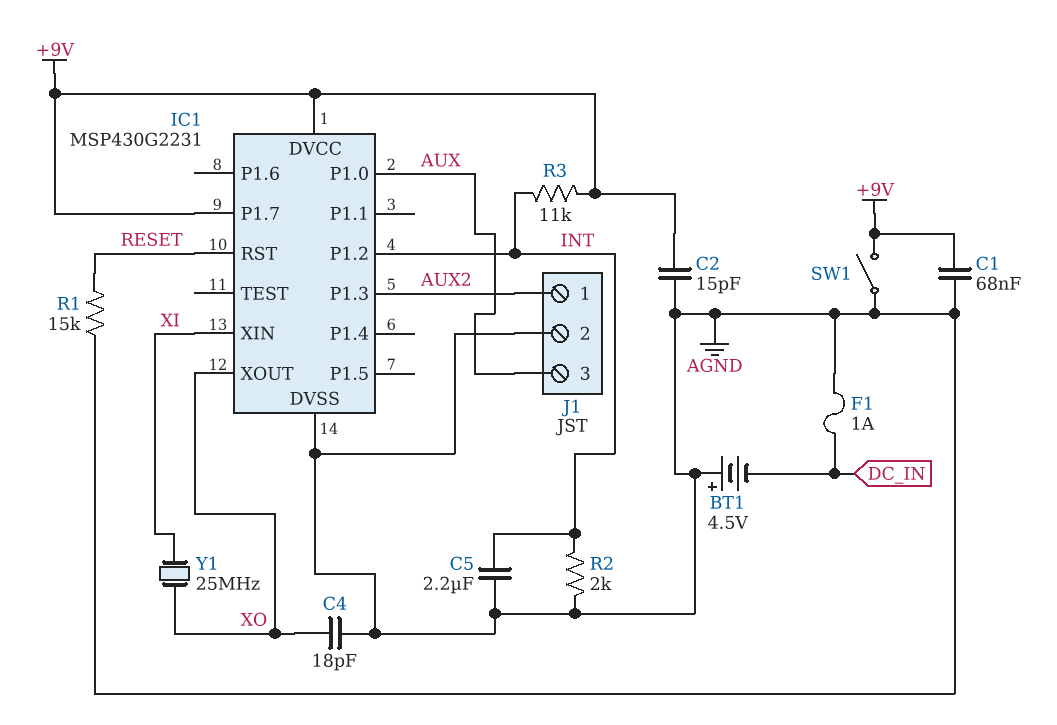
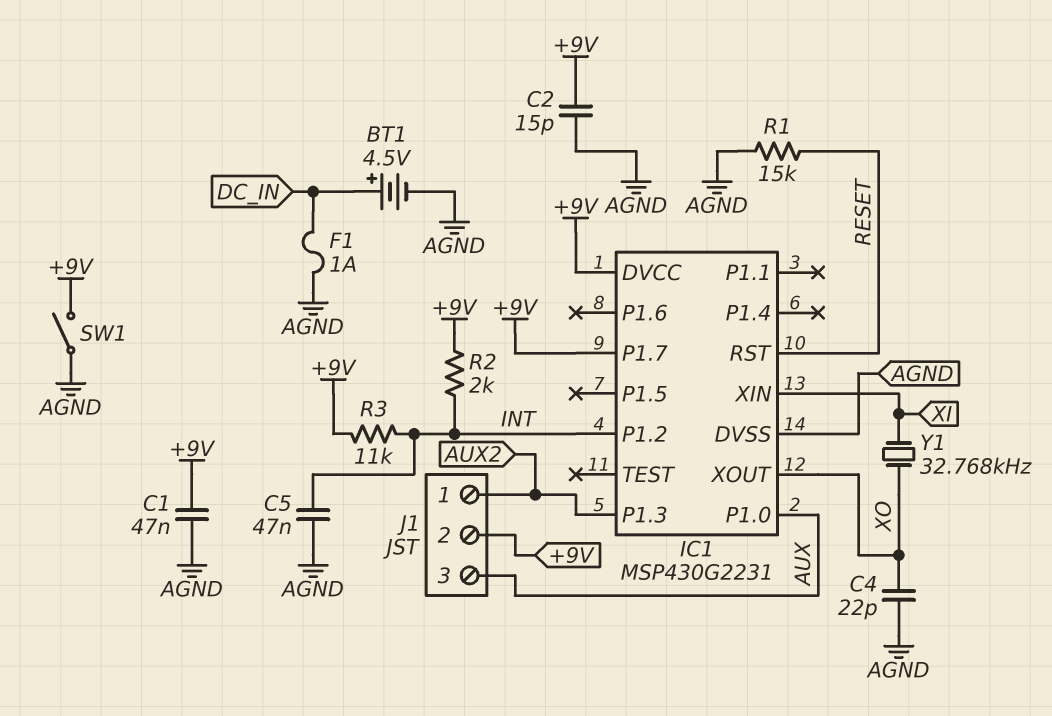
BT1: 4.5V (plus AGND, minus DC_IN) -> 4.5V (plus DC_IN, minus AGND)
C1: 68nF (+9V, AGND) -> 47nF (+9V, AGND)
C4: 18pF (AGND, XO) -> 22pF (AGND, XO)
C5: 2.2uF (AGND, INT) -> 47nF (AGND, INT)
J1 pin 2: AGND -> +9V
R2: 2k (AGND, INT) -> 2k (+9V, INT)
Y1: 25MHz (XI, XO) -> 32.768kHz (XI, XO)

